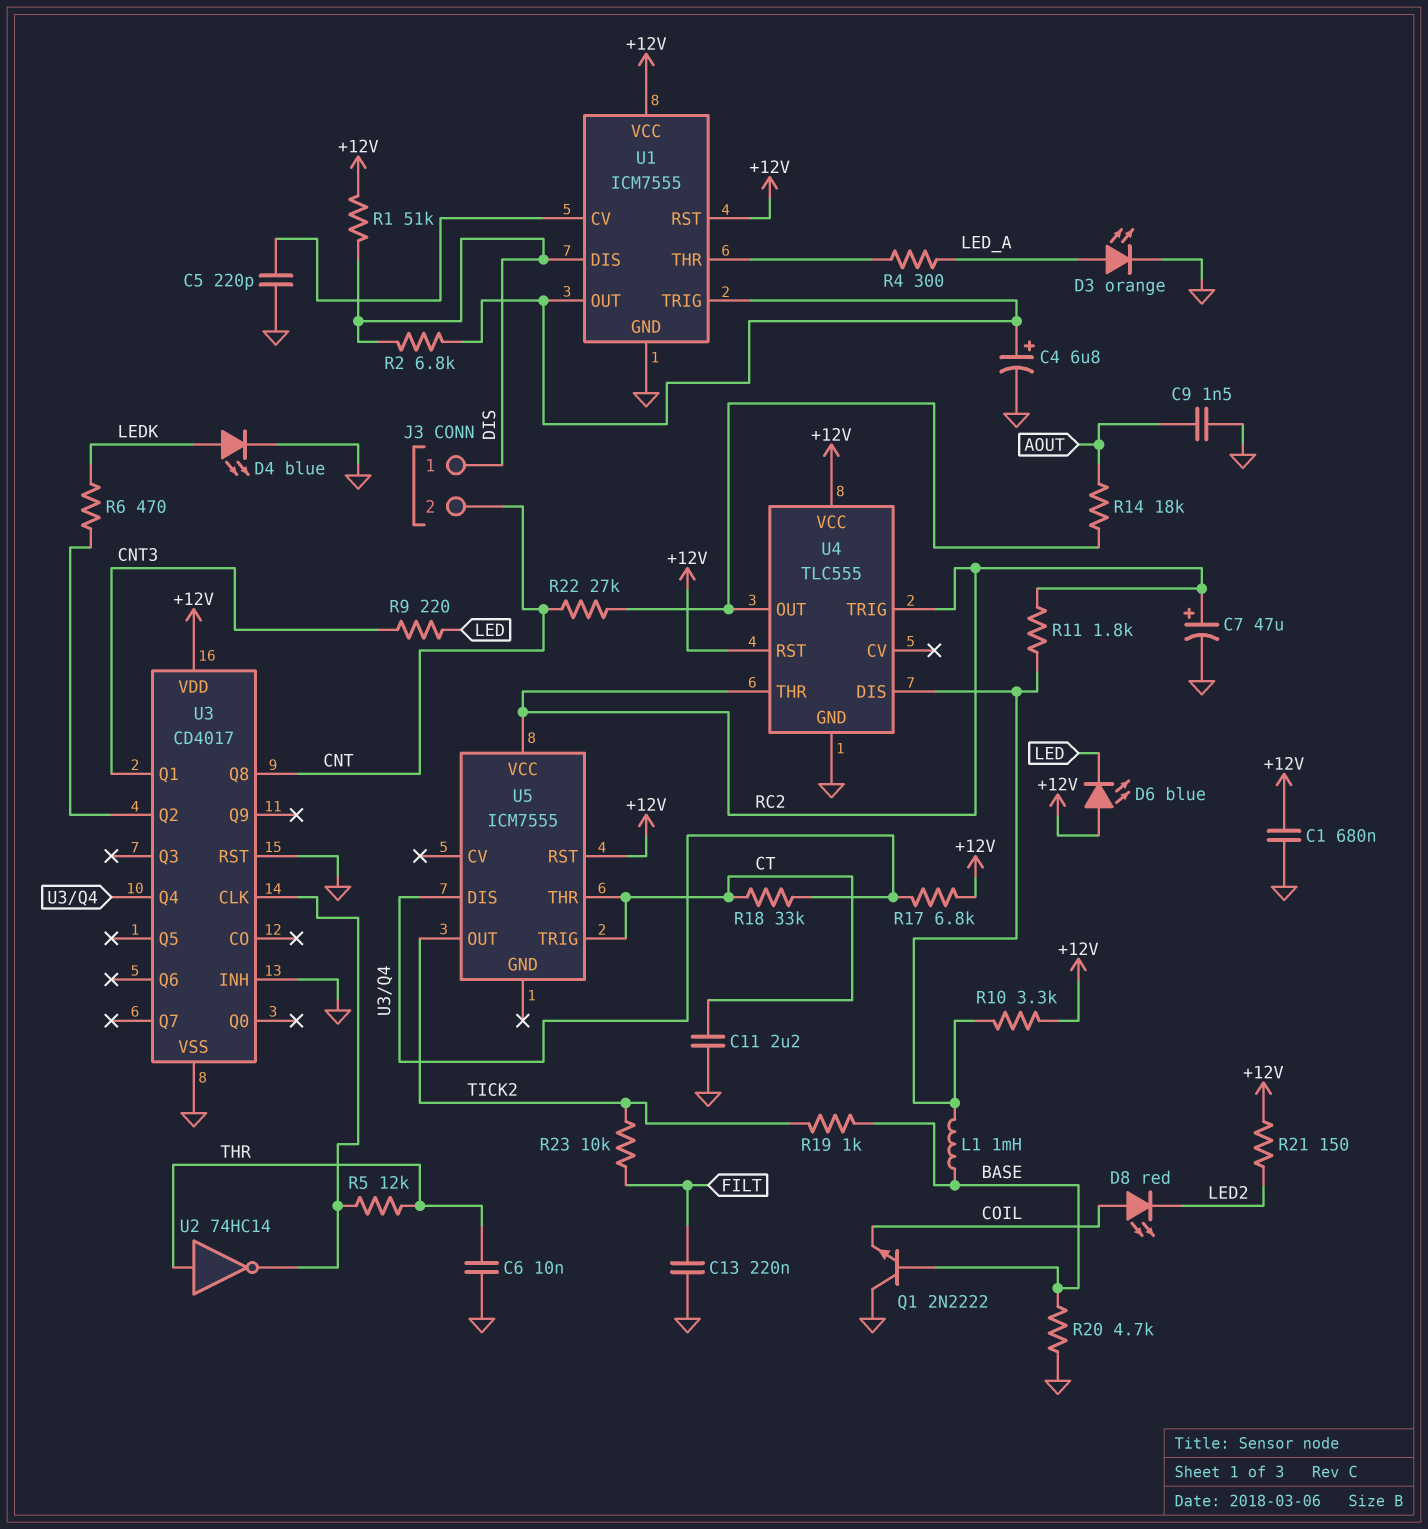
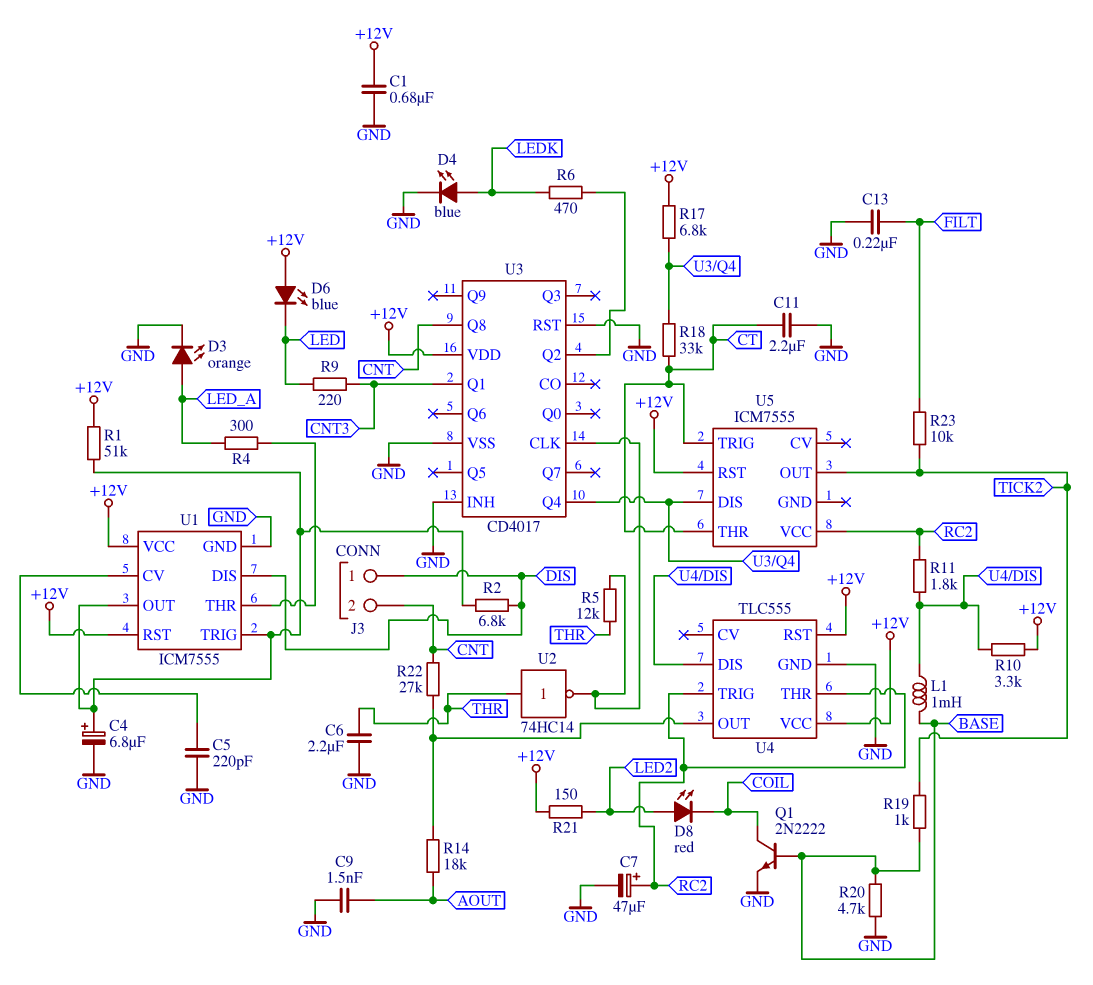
C6: 10nF (GND, THR) -> 2.2uF (GND, THR)
D8: LED red (A COIL, K LED2) -> LED red (A LED2, K COIL)
Q1: NPN 2N2222 (B BASE, C GND, E COIL) -> NPN 2N2222 (B BASE, C COIL, E GND)
R1: 51k (+12V, DIS) -> 51k (+12V, U1/OUT)

